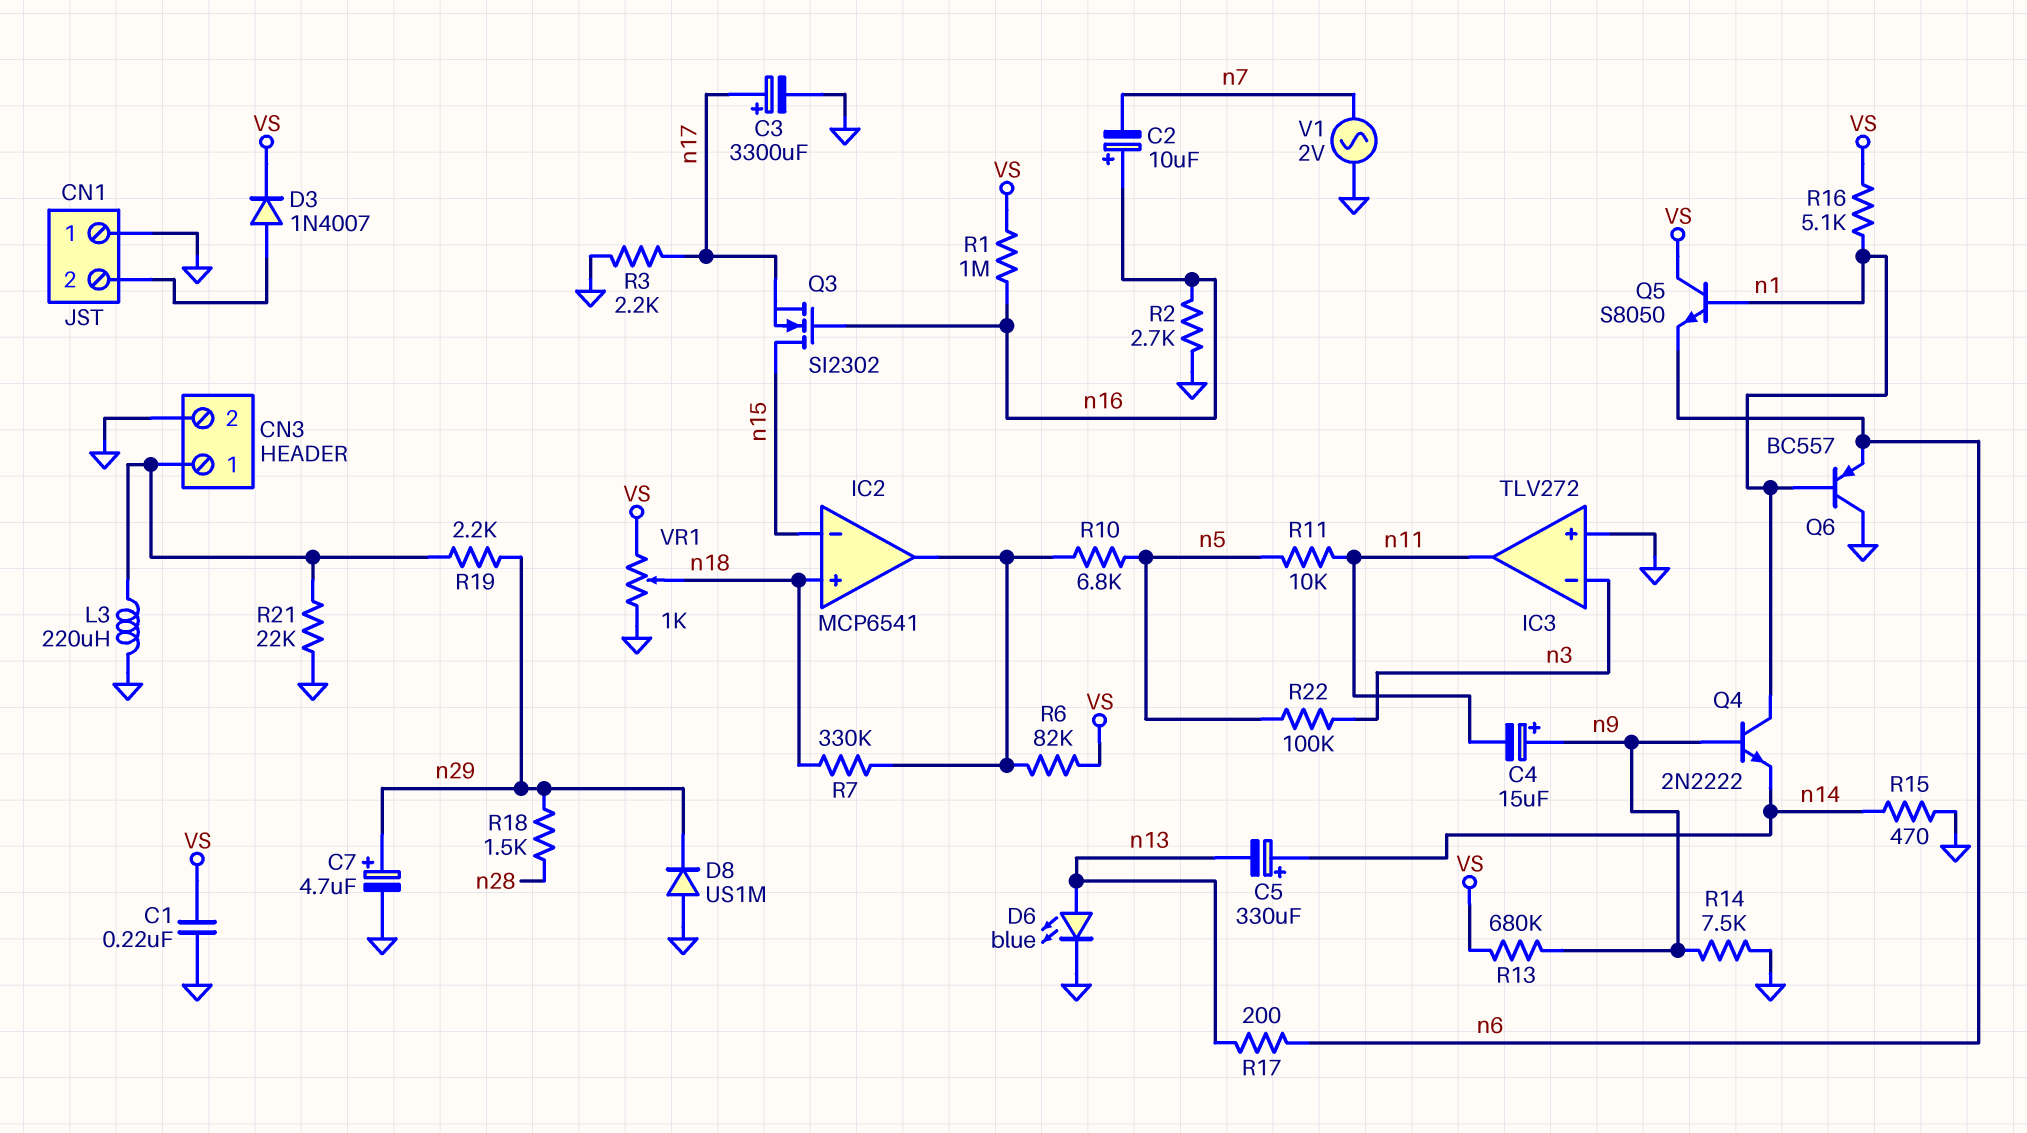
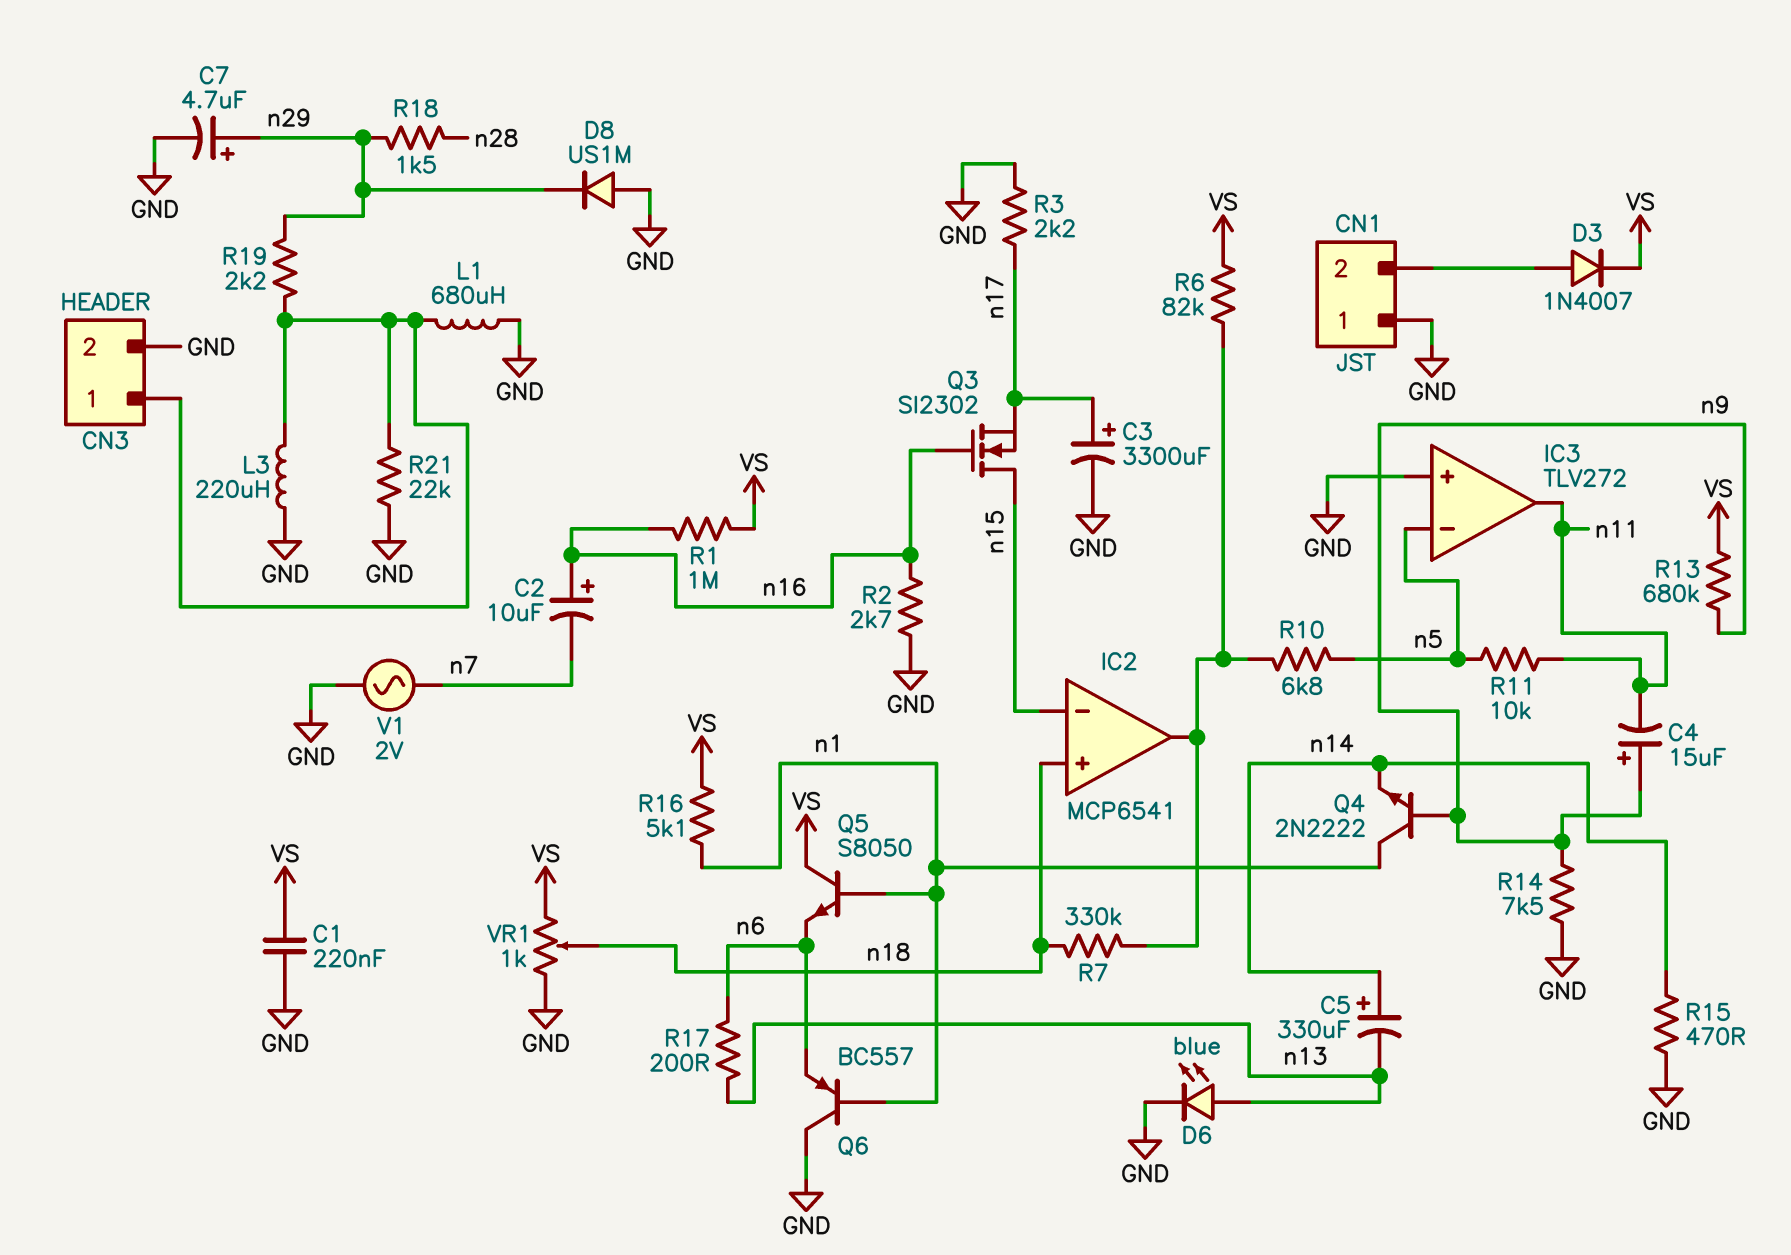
IC3 pin in-: n3 -> n5
L1: none -> 680uH (CN3/1, GND)
R22: 100k (n3, n5) -> none

